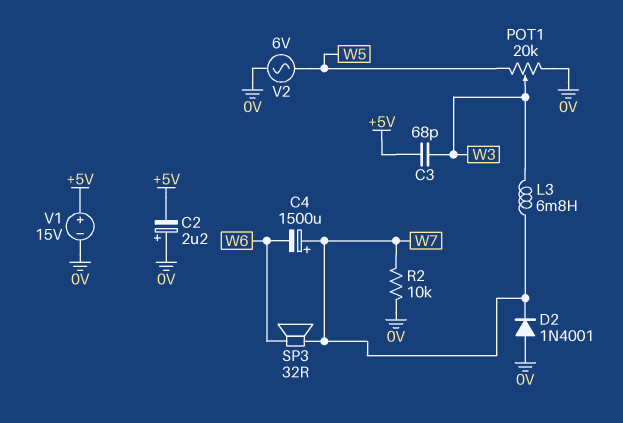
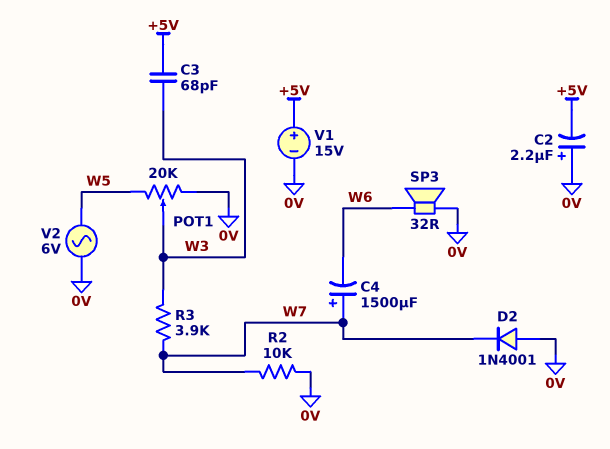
L3: 6.8mH (W3, W7) -> none
R3: none -> 3.9k (W3, W7)
SP3: speaker 32R (W6, W7) -> speaker 32R (0V, W6)

